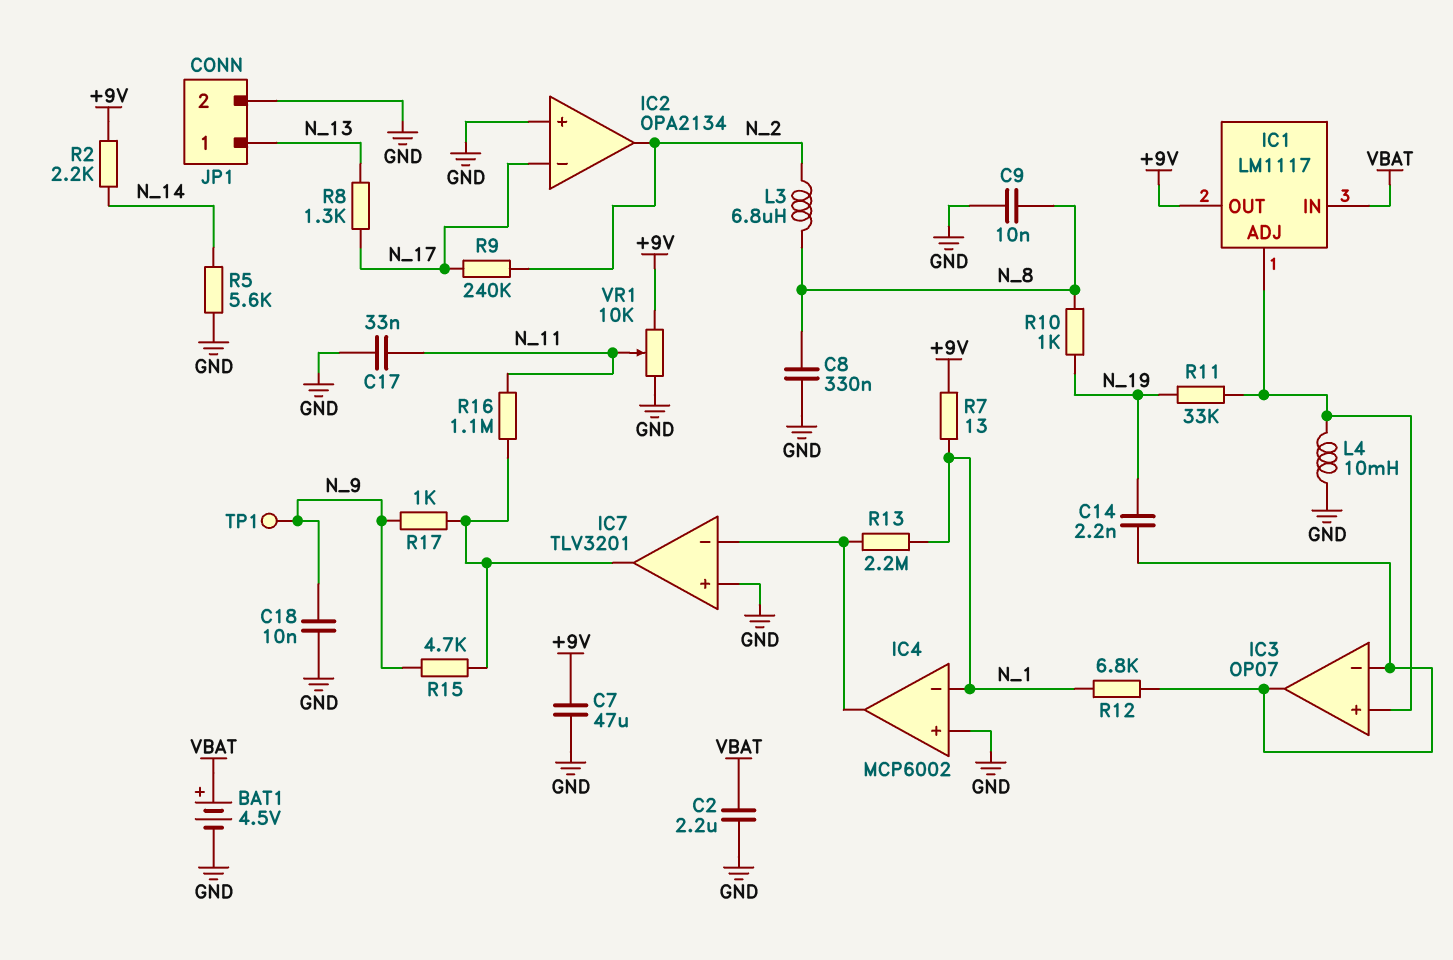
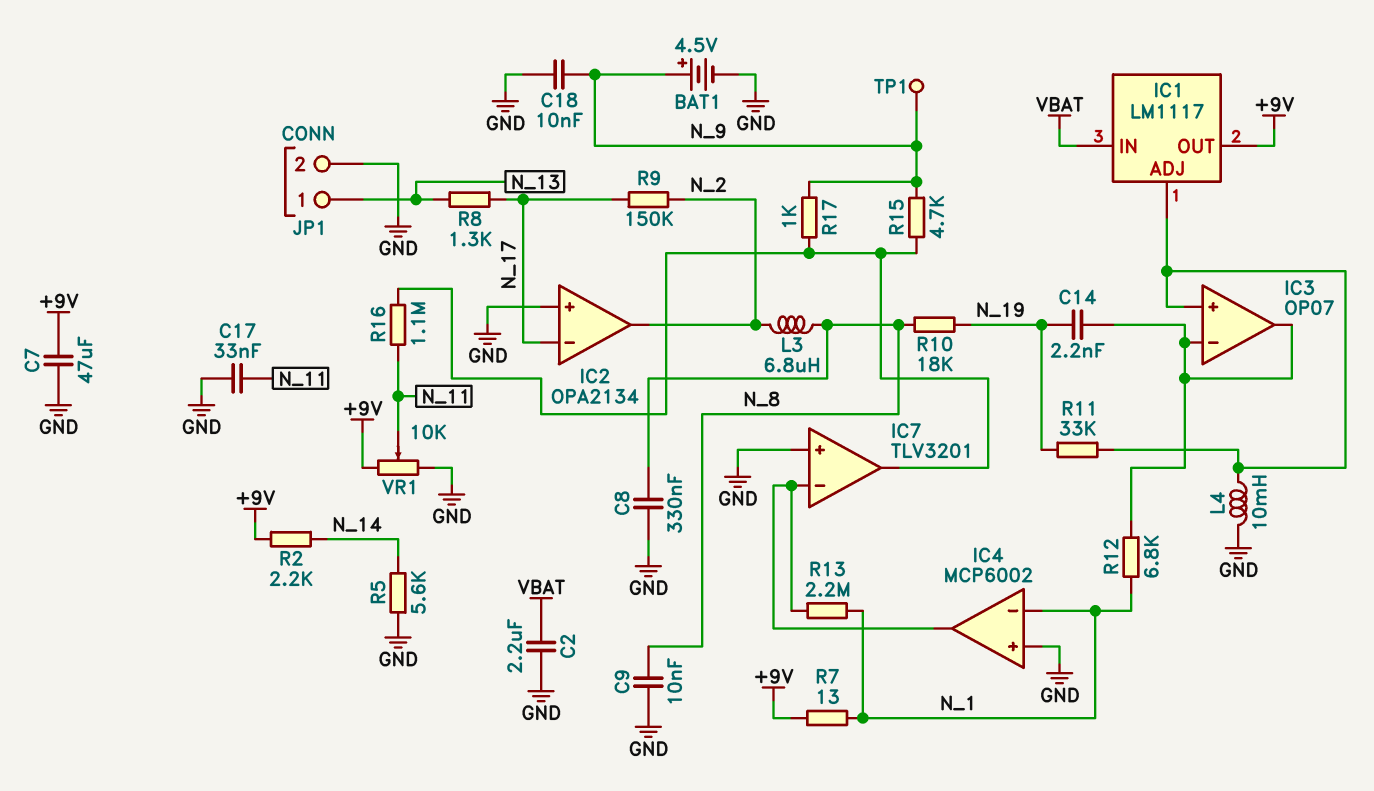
BAT1: 4.5V (plus VBAT, minus GND) -> 4.5V (plus N_9, minus GND)
R9: 240k (N_2, N_17) -> 150k (N_2, N_17)
R10: 1k (N_8, N_19) -> 18k (N_8, N_19)

